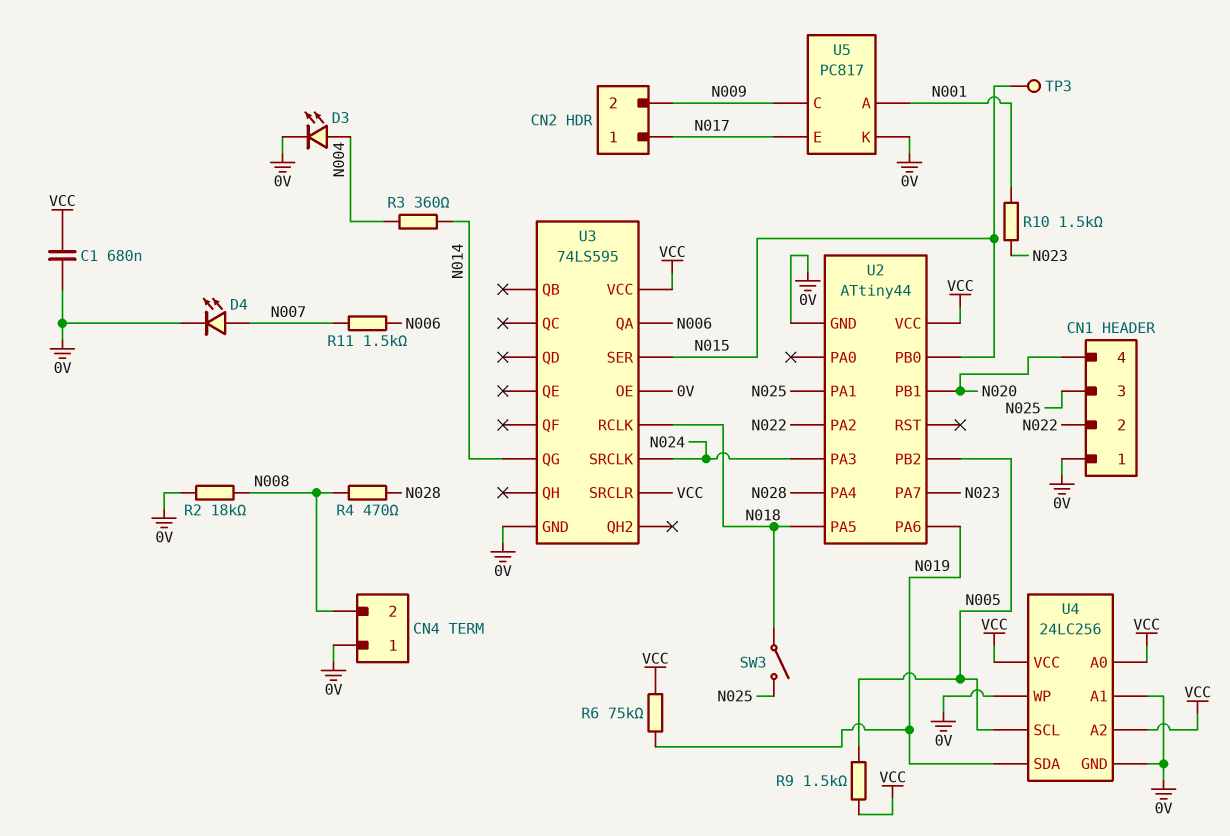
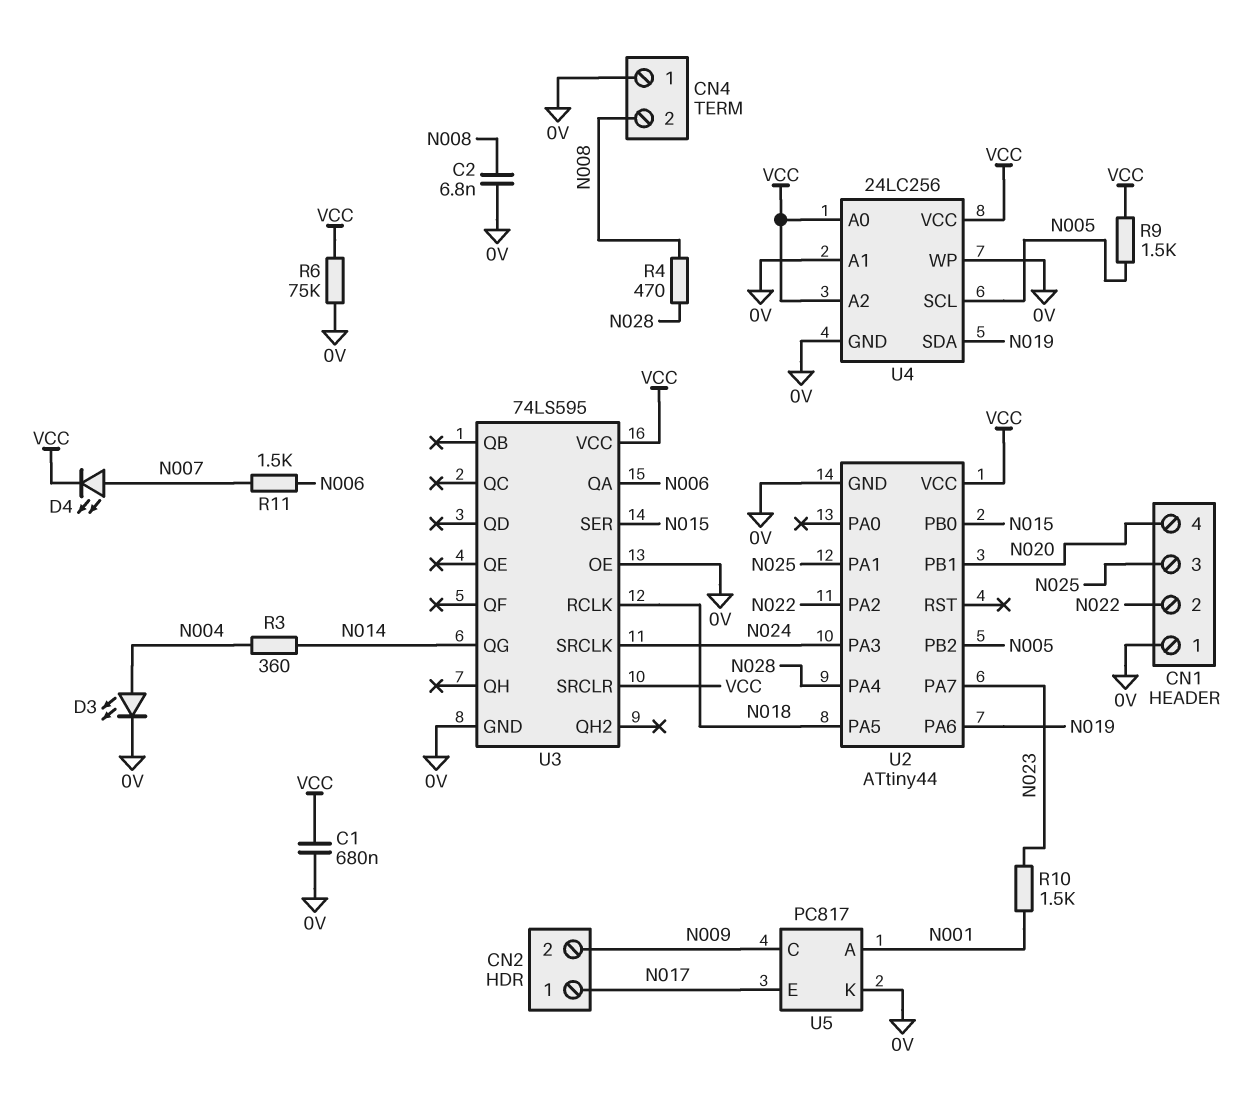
C2: none -> 6.8nF (0V, N008)
D4: LED (A N007, K 0V) -> LED (A N007, K VCC)
R2: 18k (0V, N008) -> none
R6: 75k (N019, VCC) -> 75k (0V, VCC)
SW3: switch (N018, N025) -> none
TP3: test point (N015) -> none

